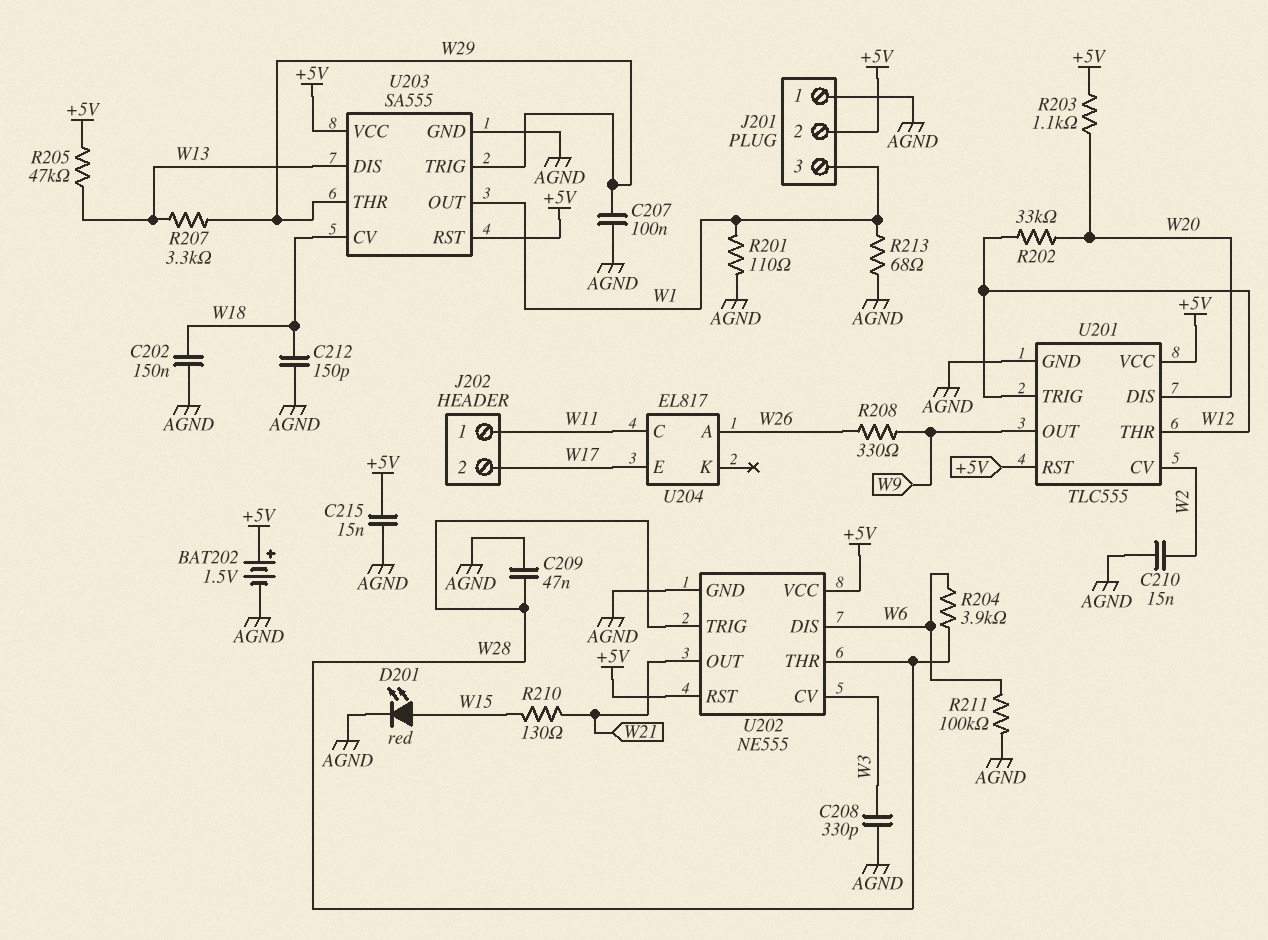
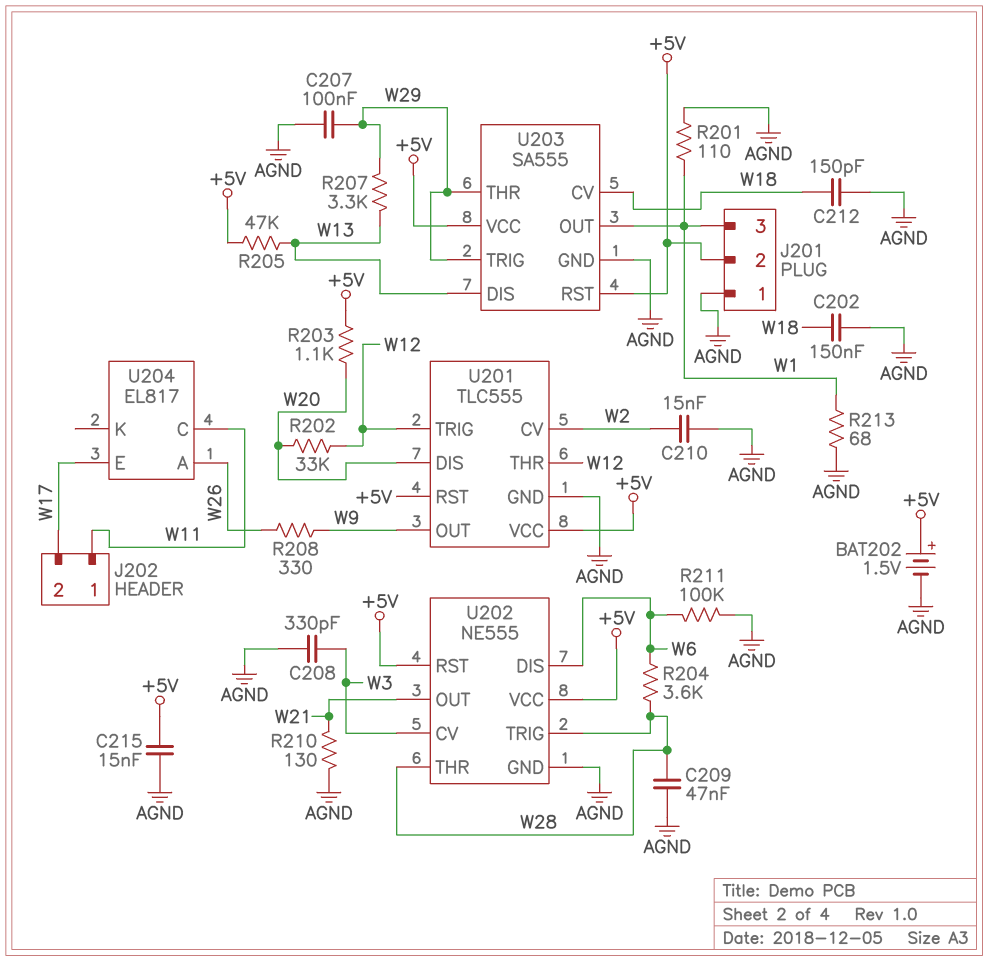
D201: LED red (A W15, K AGND) -> none
R204: 3.9k (W6, W28) -> 3.6k (W6, W28)
R210: 130 (W15, W21) -> 130 (AGND, W21)

